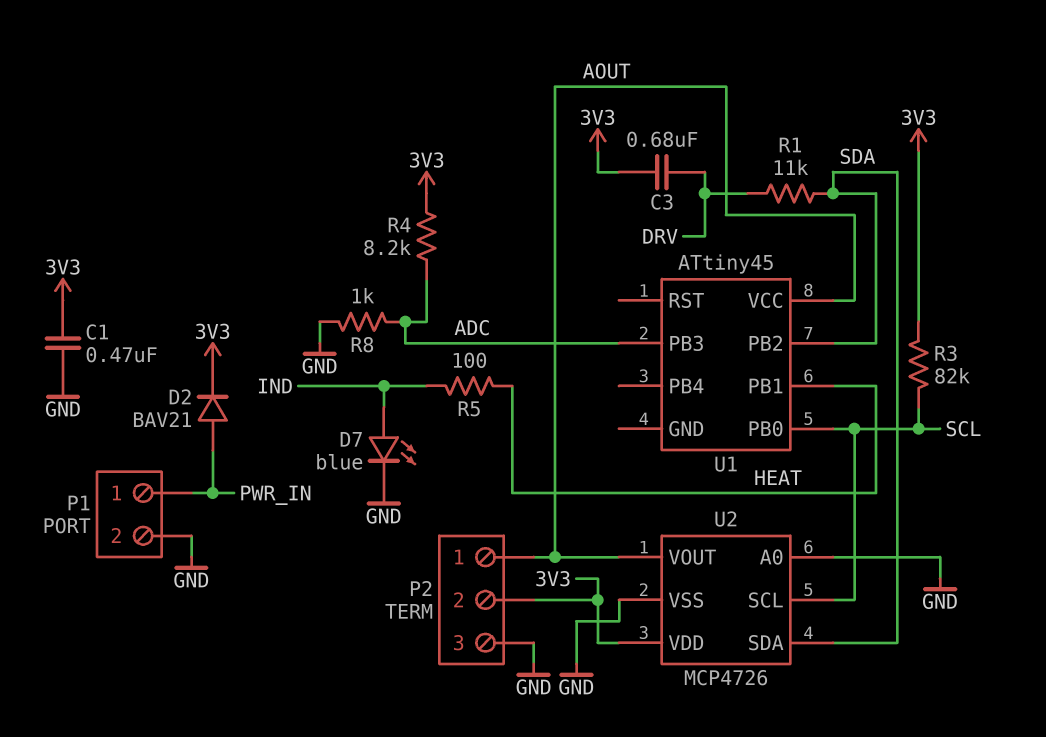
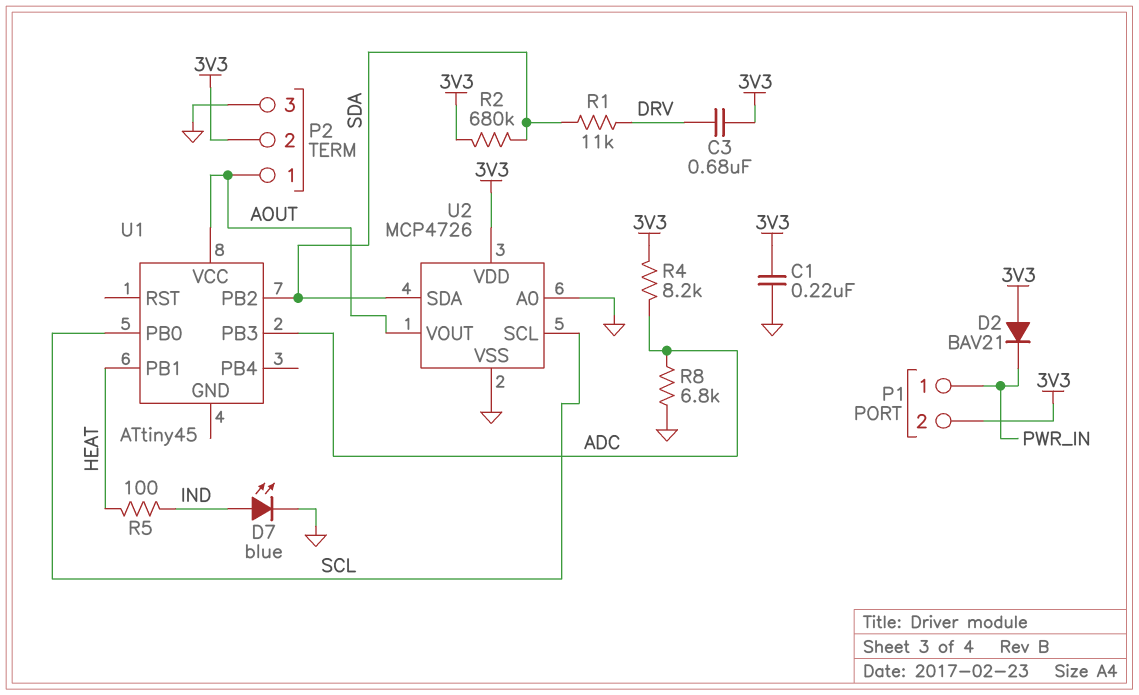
C1: 470nF (3V3, GND) -> 220nF (3V3, GND)
D2: diode BAV21 (A PWR_IN, K 3V3) -> diode BAV21 (A 3V3, K PWR_IN)
P1 pin 2: GND -> 3V3
R2: none -> 680k (3V3, SDA)
R3: 82k (3V3, SCL) -> none
R8: 1k (ADC, GND) -> 6.8k (ADC, GND)

